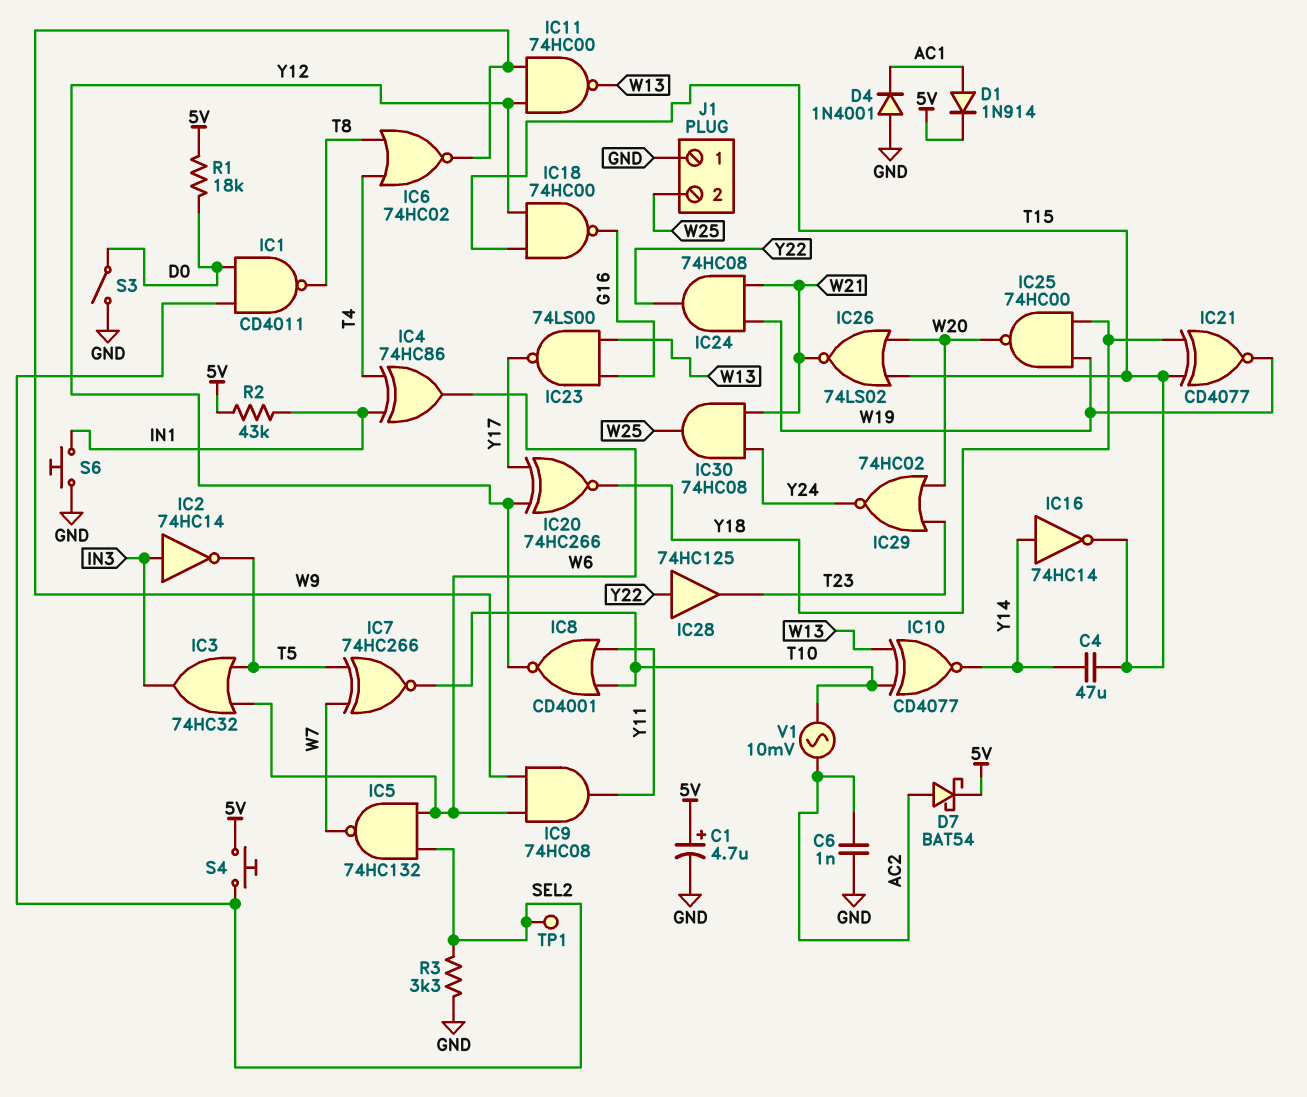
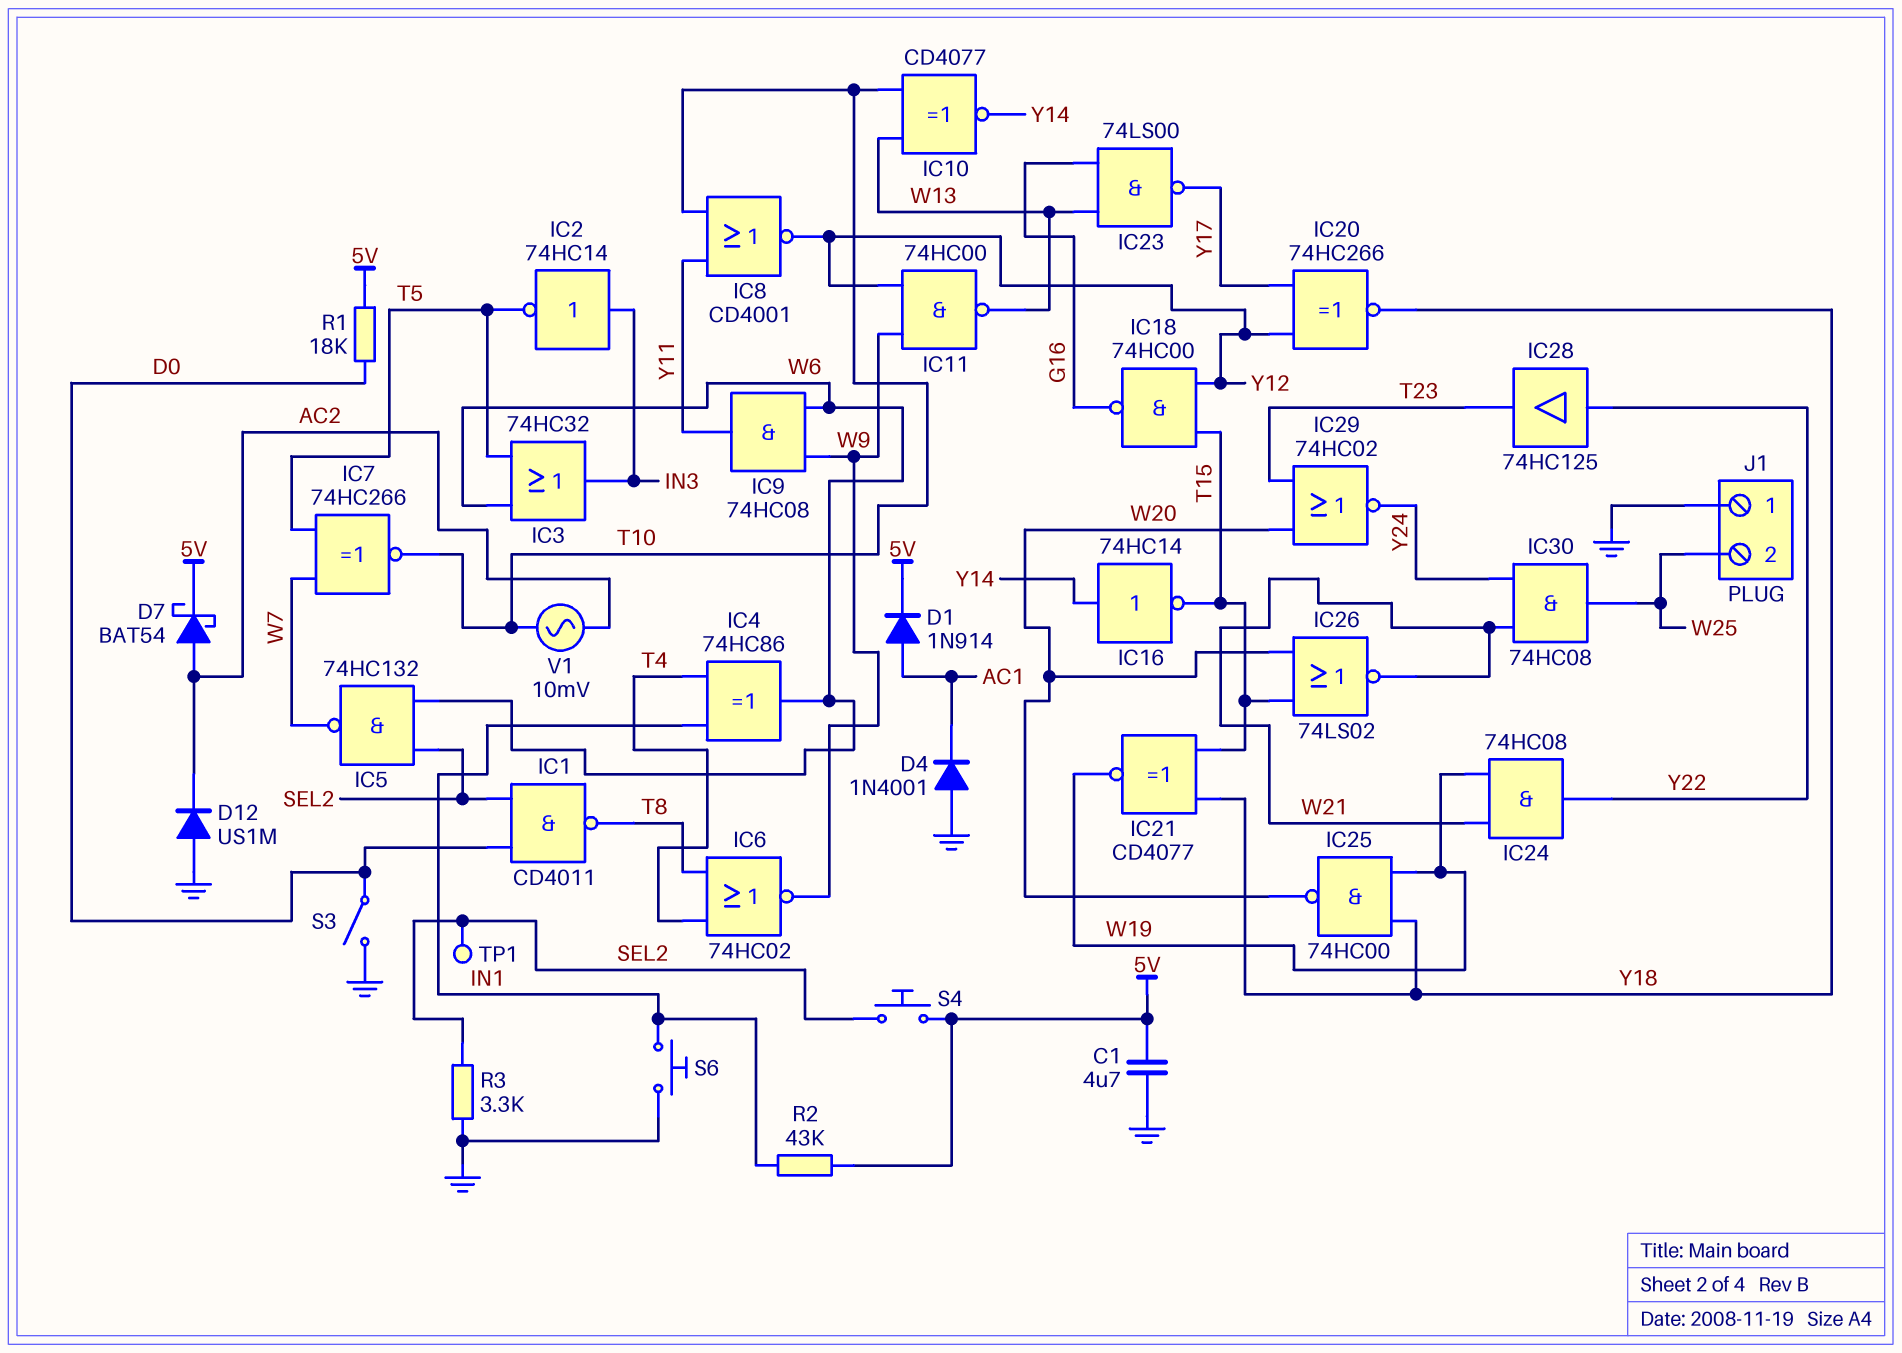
C1: 4.7uF (plus 5V, minus GND) -> 4.7uF (5V, GND)
C4: 47uF (T15, Y14) -> none
C6: 1nF (AC2, GND) -> none
D12: none -> diode US1M (A GND, K AC2)

